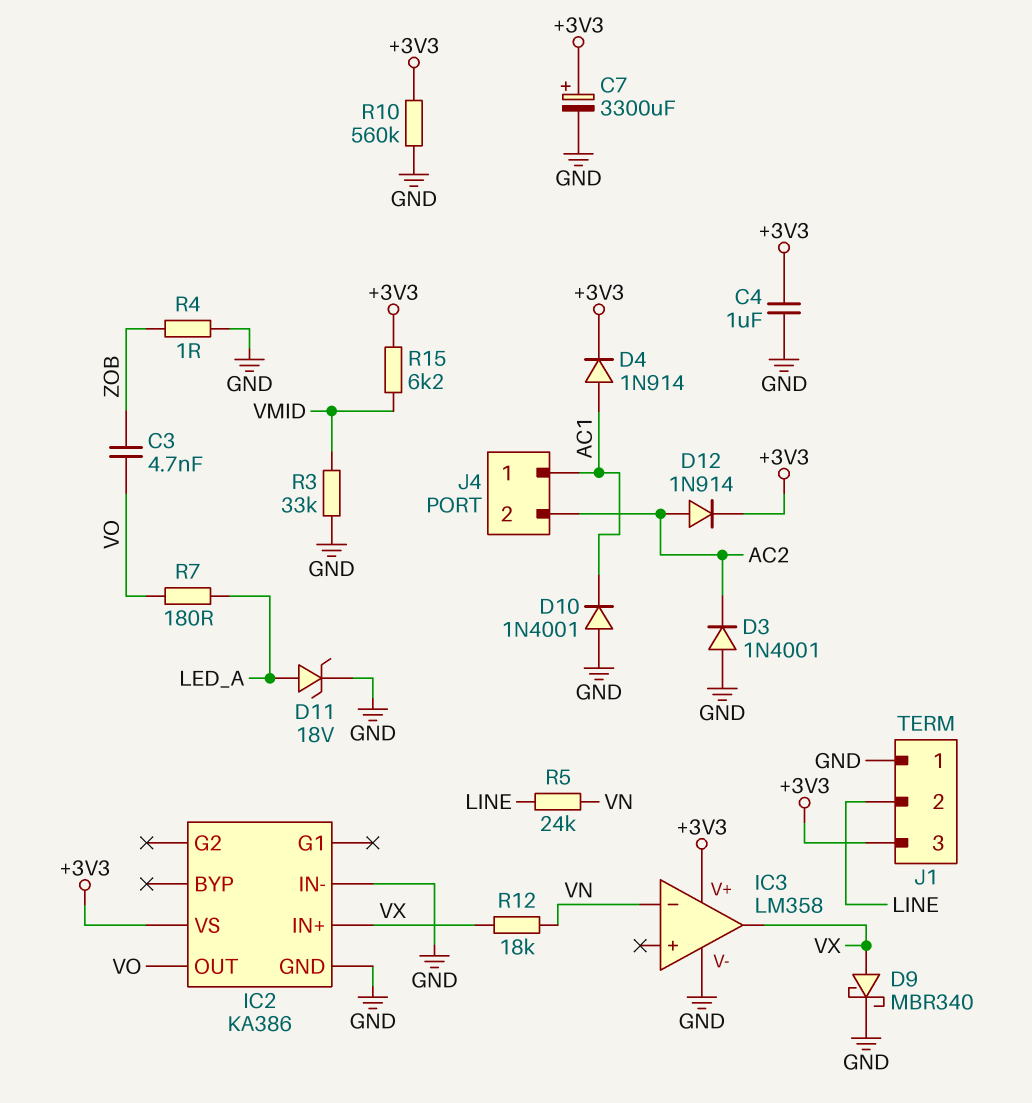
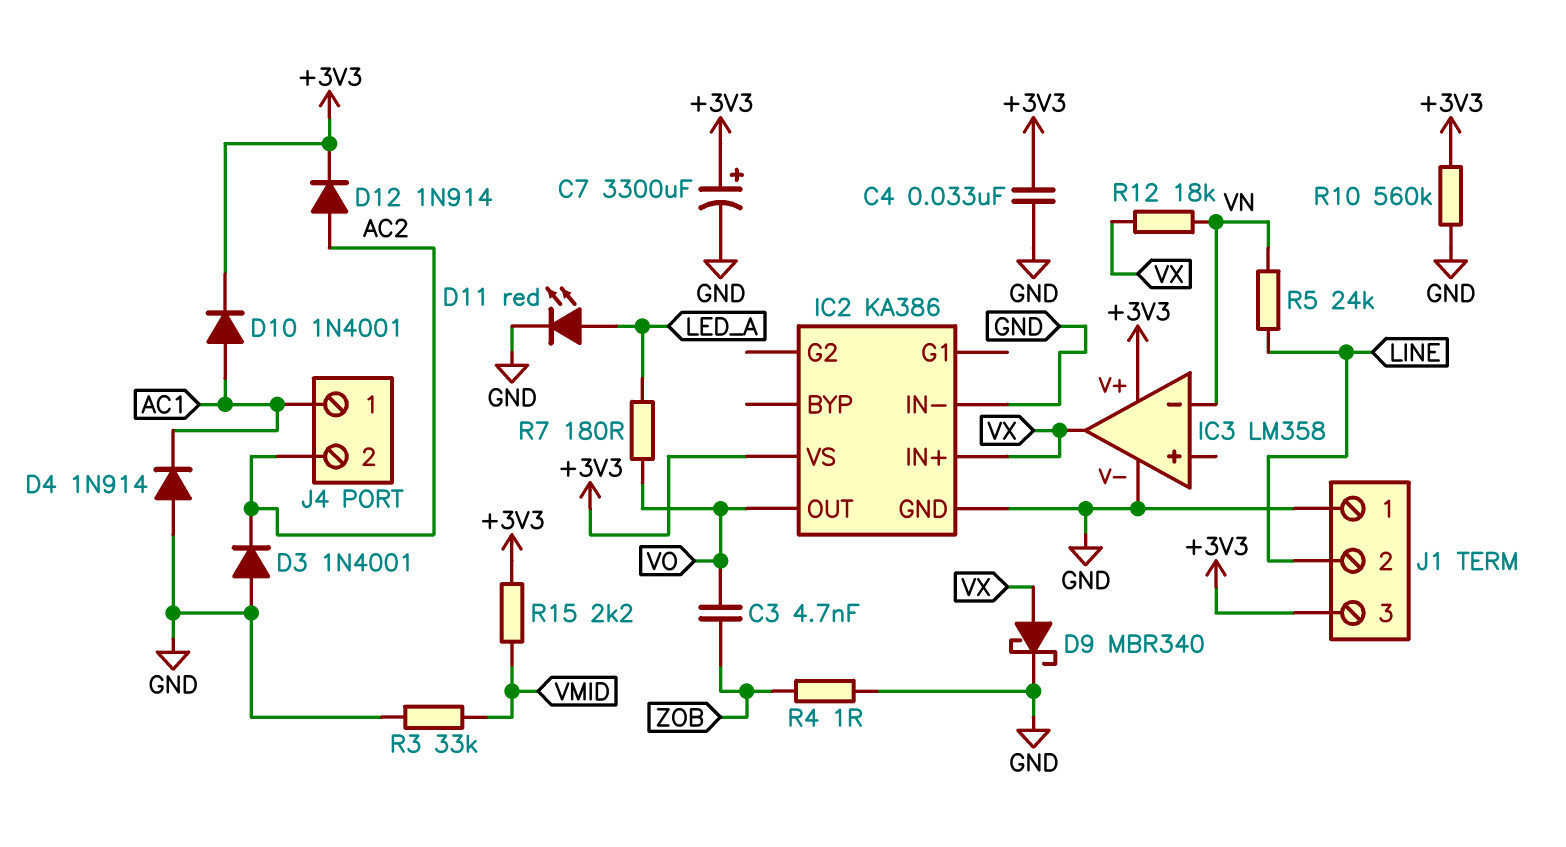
C4: 1uF (+3V3, GND) -> 33nF (+3V3, GND)
D4: diode 1N914 (A AC1, K +3V3) -> diode 1N914 (A GND, K AC1)
D10: diode 1N4001 (A GND, K AC1) -> diode 1N4001 (A AC1, K +3V3)
D11: zener 18V (A LED_A, K GND) -> LED red (A LED_A, K GND)
R15: 6.2k (+3V3, VMID) -> 2.2k (+3V3, VMID)

